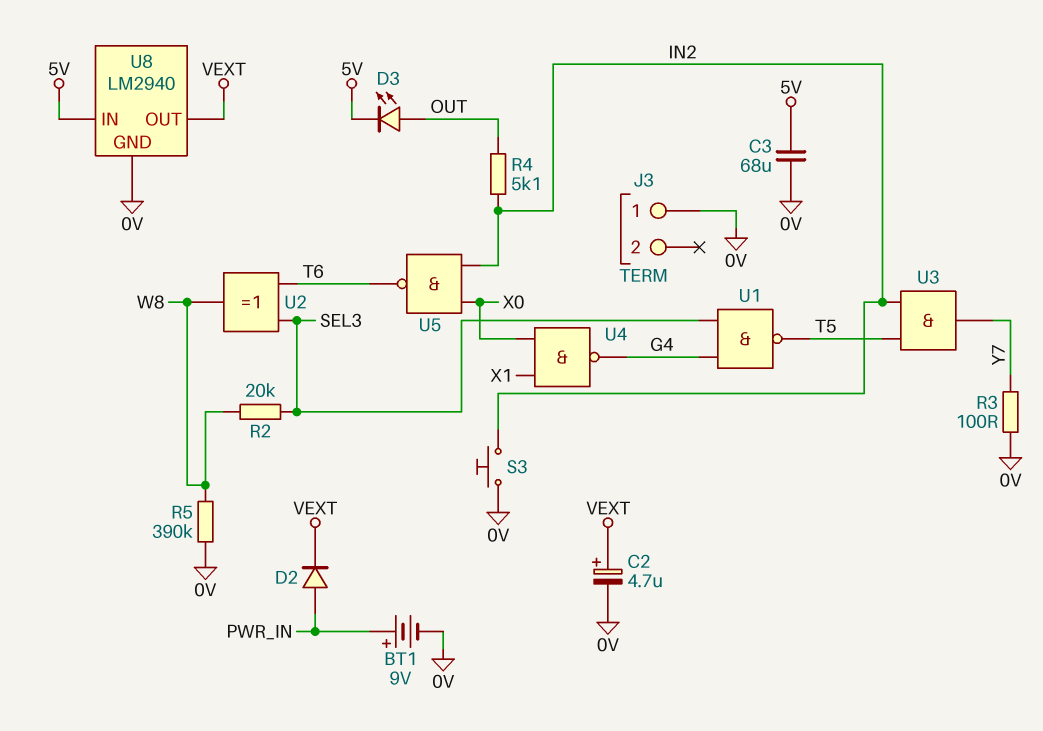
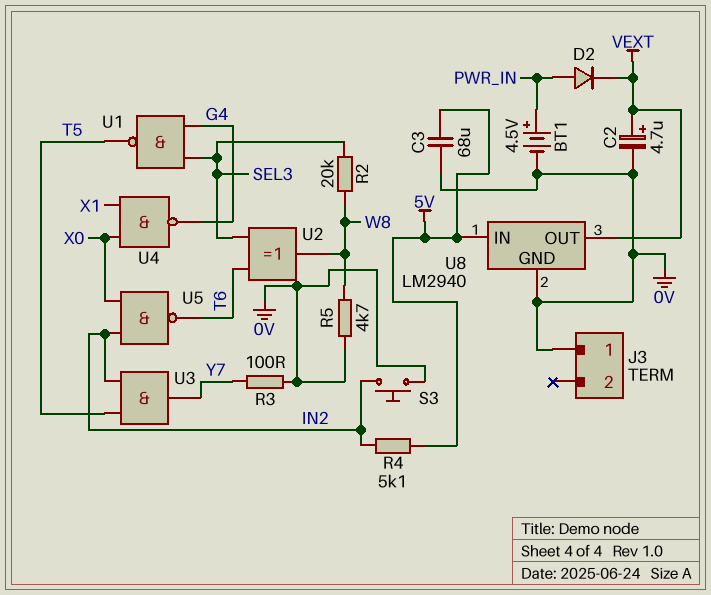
BT1: 9V (plus PWR_IN, minus 0V) -> 4.5V (plus PWR_IN, minus 0V)
D3: LED (A OUT, K 5V) -> none
R4: 5.1k (IN2, OUT) -> 5.1k (5V, IN2)
R5: 390k (0V, W8) -> 4.7k (0V, W8)

